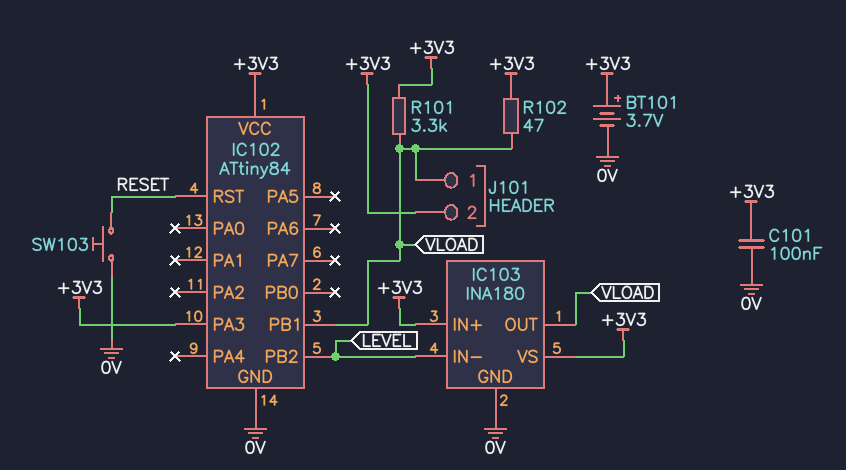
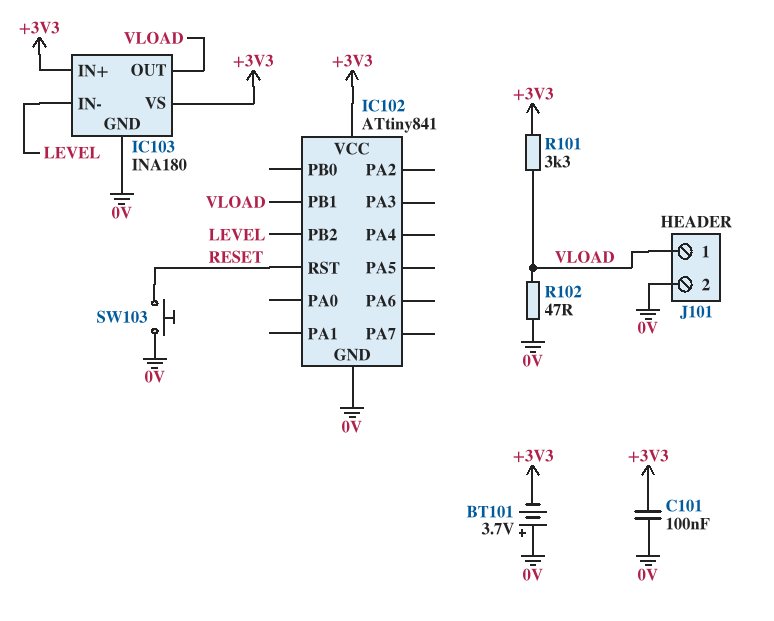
BT101: 3.7V (plus +3V3, minus 0V) -> 3.7V (plus 0V, minus +3V3)
IC102: ATtiny84 -> ATtiny841
IC102 pin PA3: +3V3 -> none
J101 pin 2: +3V3 -> 0V
R102: 47 (+3V3, VLOAD) -> 47 (0V, VLOAD)

